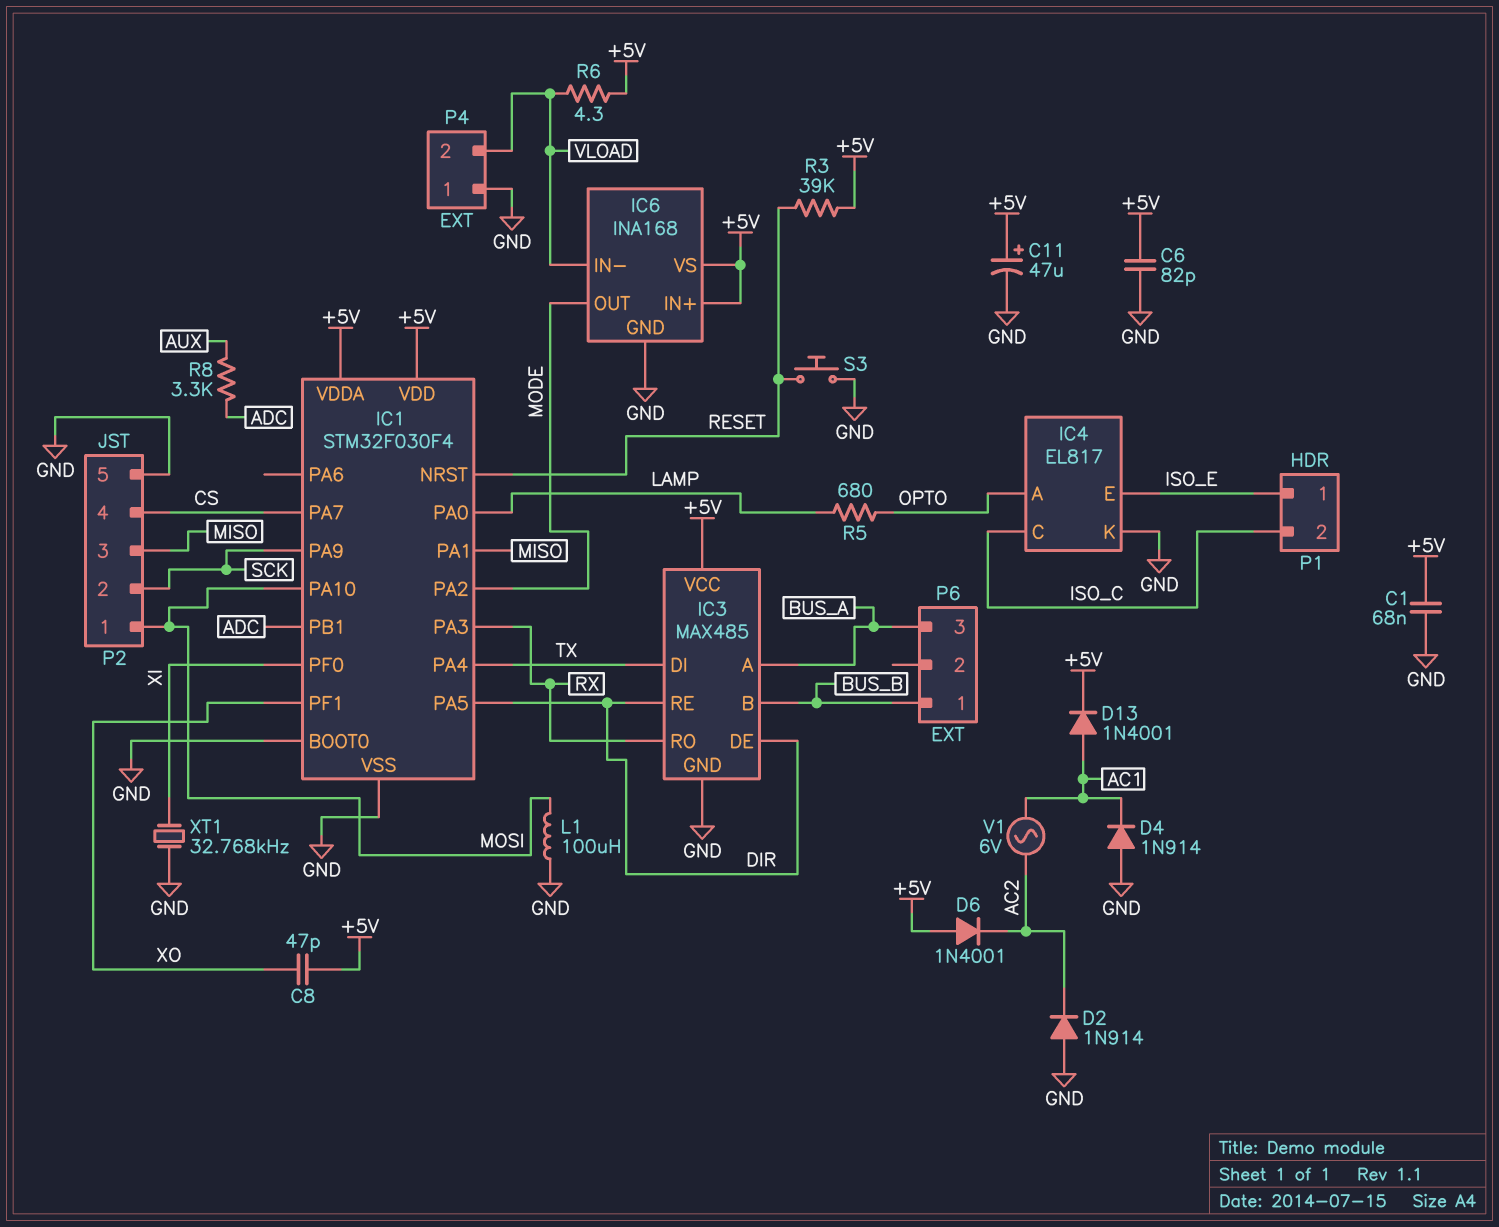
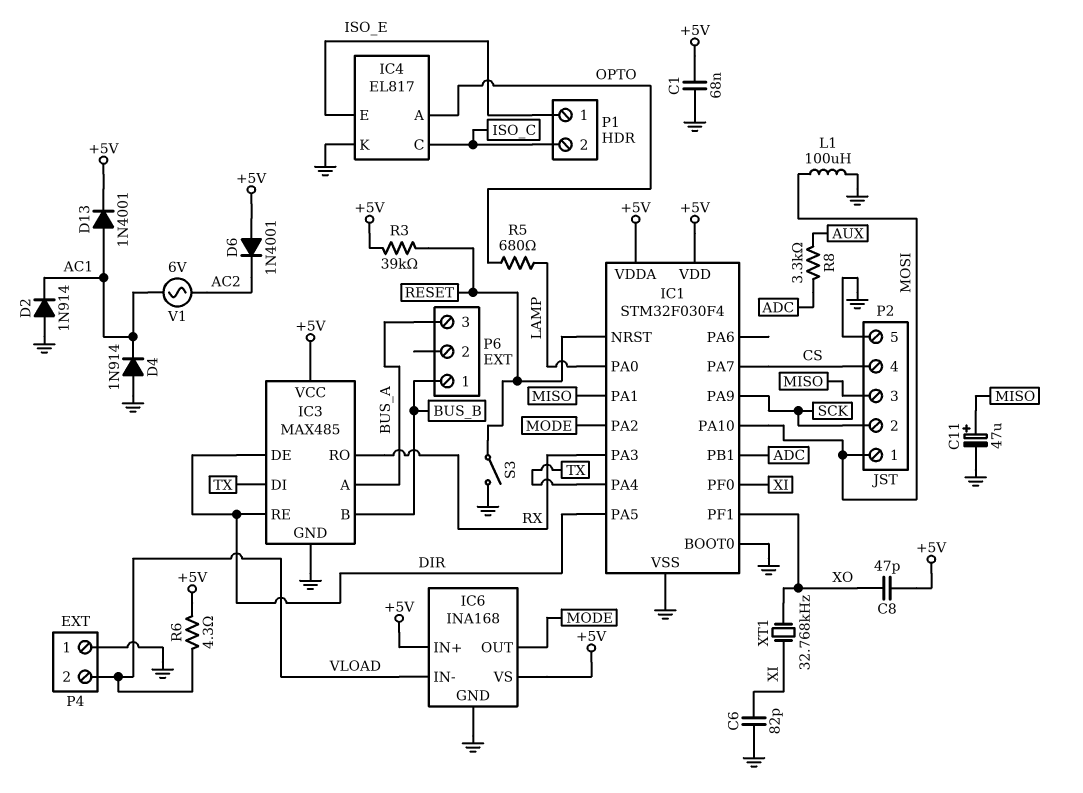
C6: 82pF (+5V, GND) -> 82pF (GND, XI)
C11: 47uF (plus +5V, minus GND) -> 47uF (plus MISO, minus GND)
D2: diode 1N914 (A GND, K AC2) -> diode 1N914 (A GND, K AC1)
S3: button (GND, RESET) -> switch (GND, RESET)
XT1: 32.768kHz (GND, XI) -> 32.768kHz (XI, XO)

